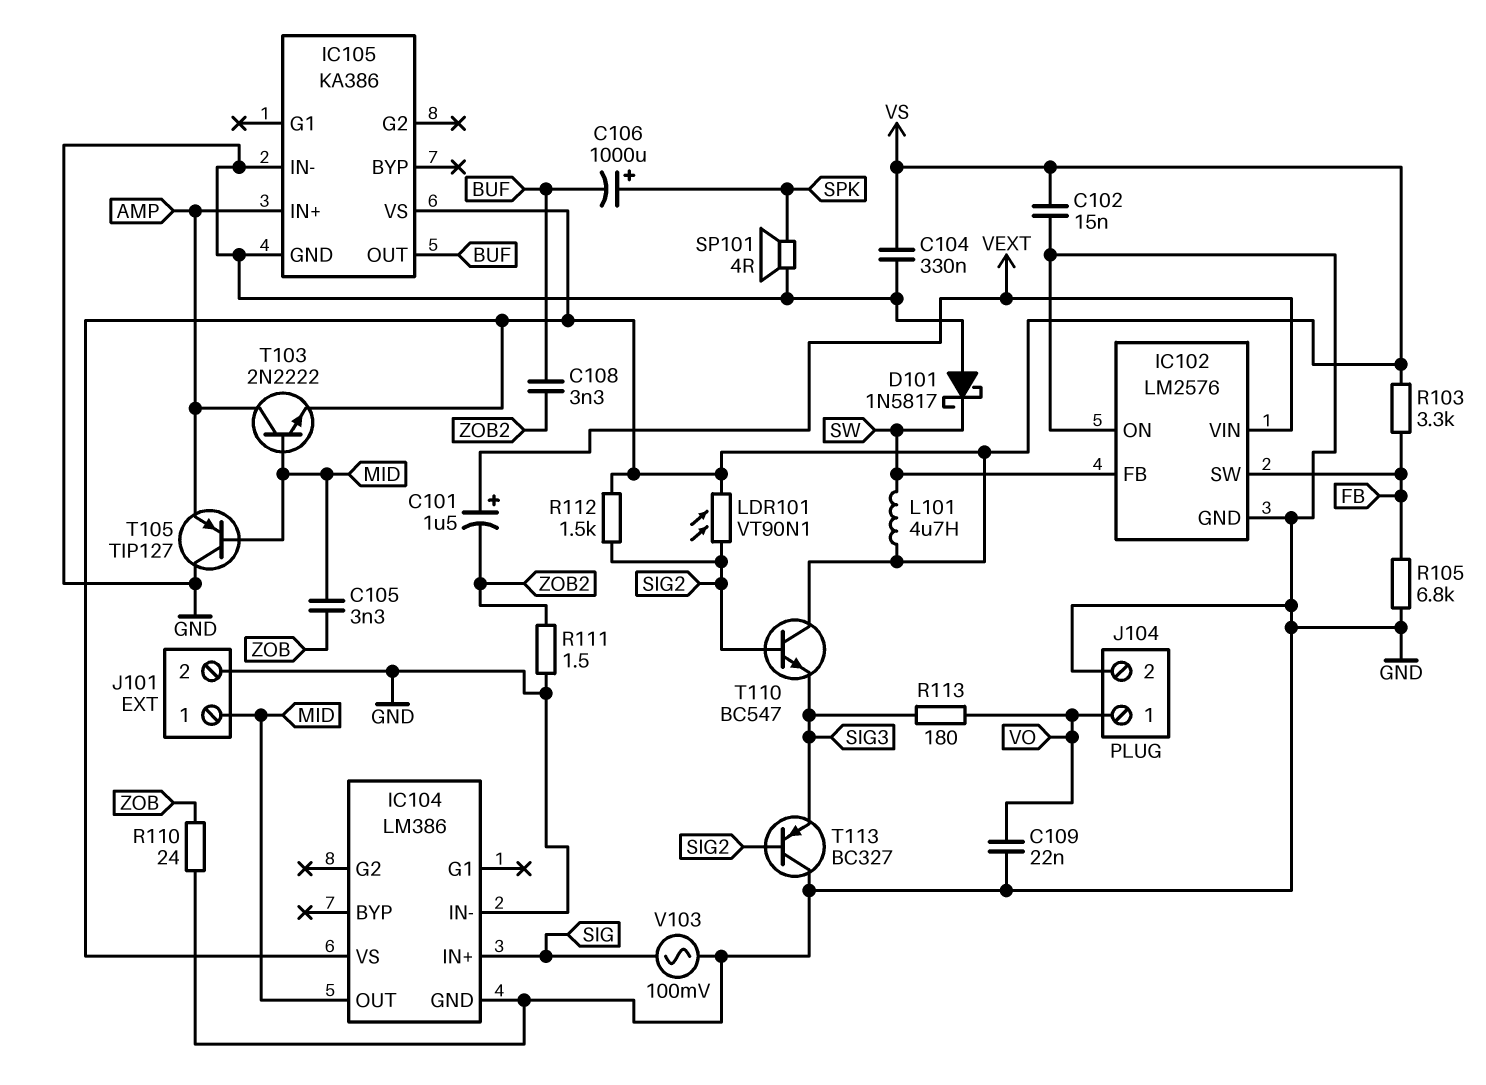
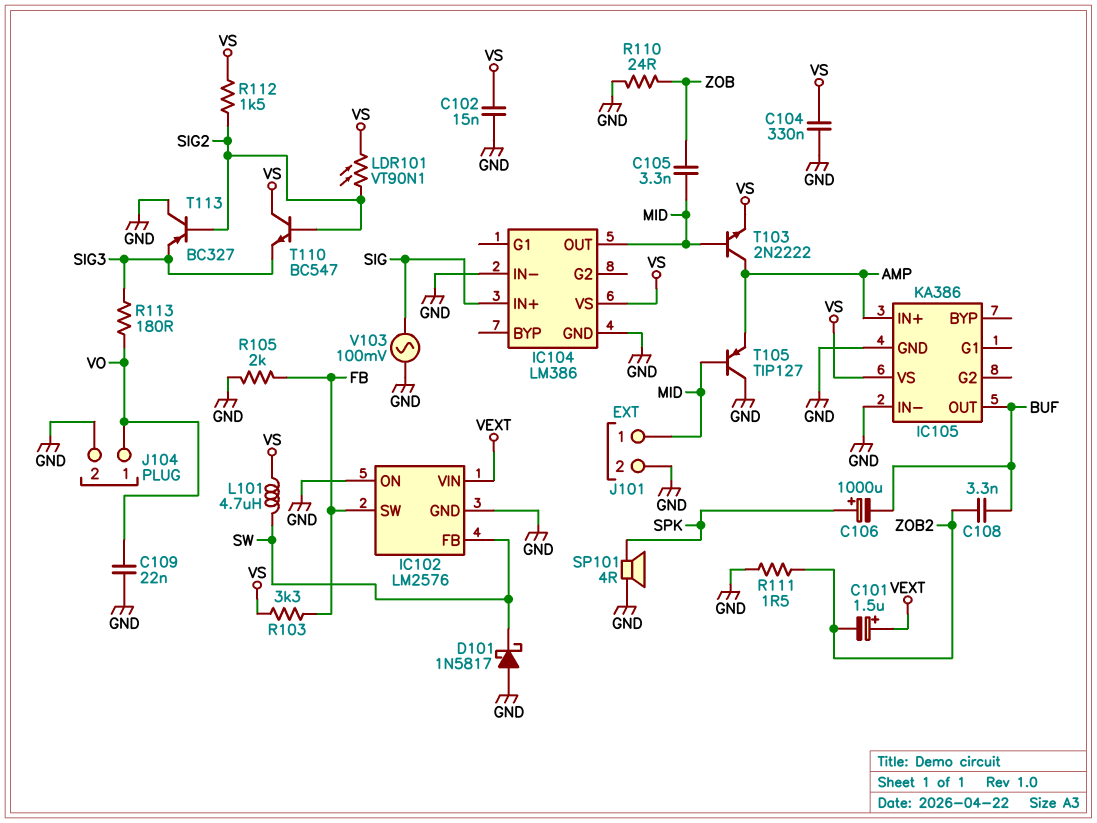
R105: 6.8k (FB, GND) -> 2k (FB, GND)

